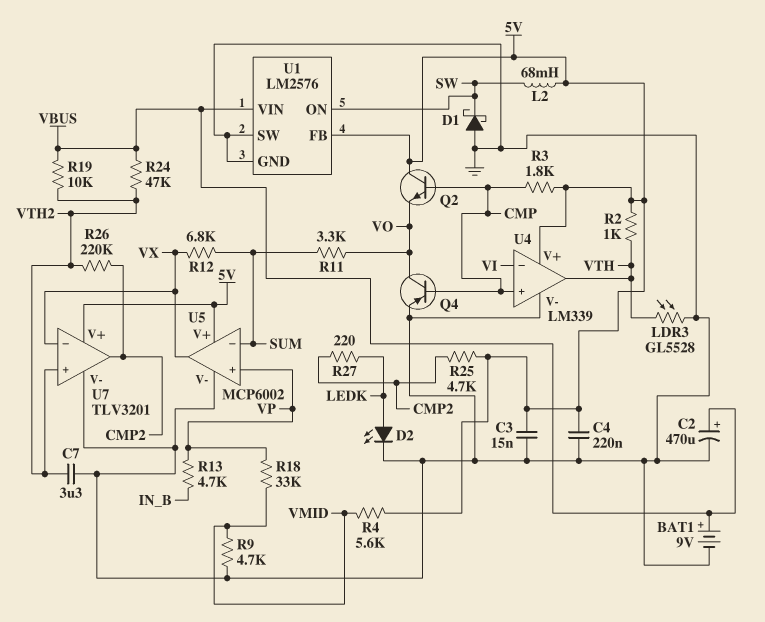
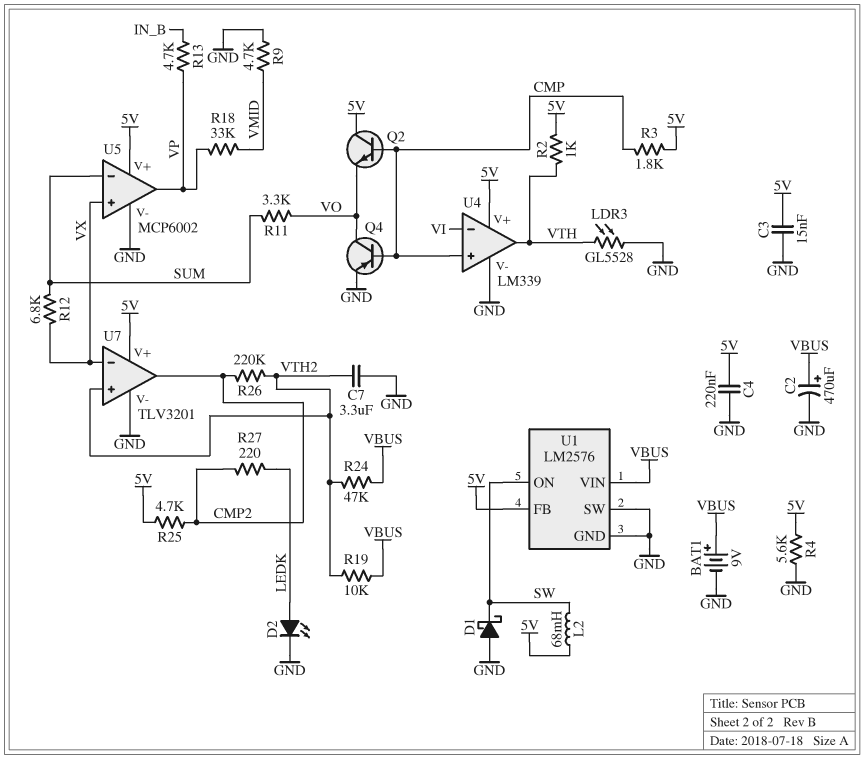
R4: 5.6k (5V, VMID) -> 5.6k (5V, GND)
U5 pin in+: VP -> VX
U5 pin out: VX -> VP

